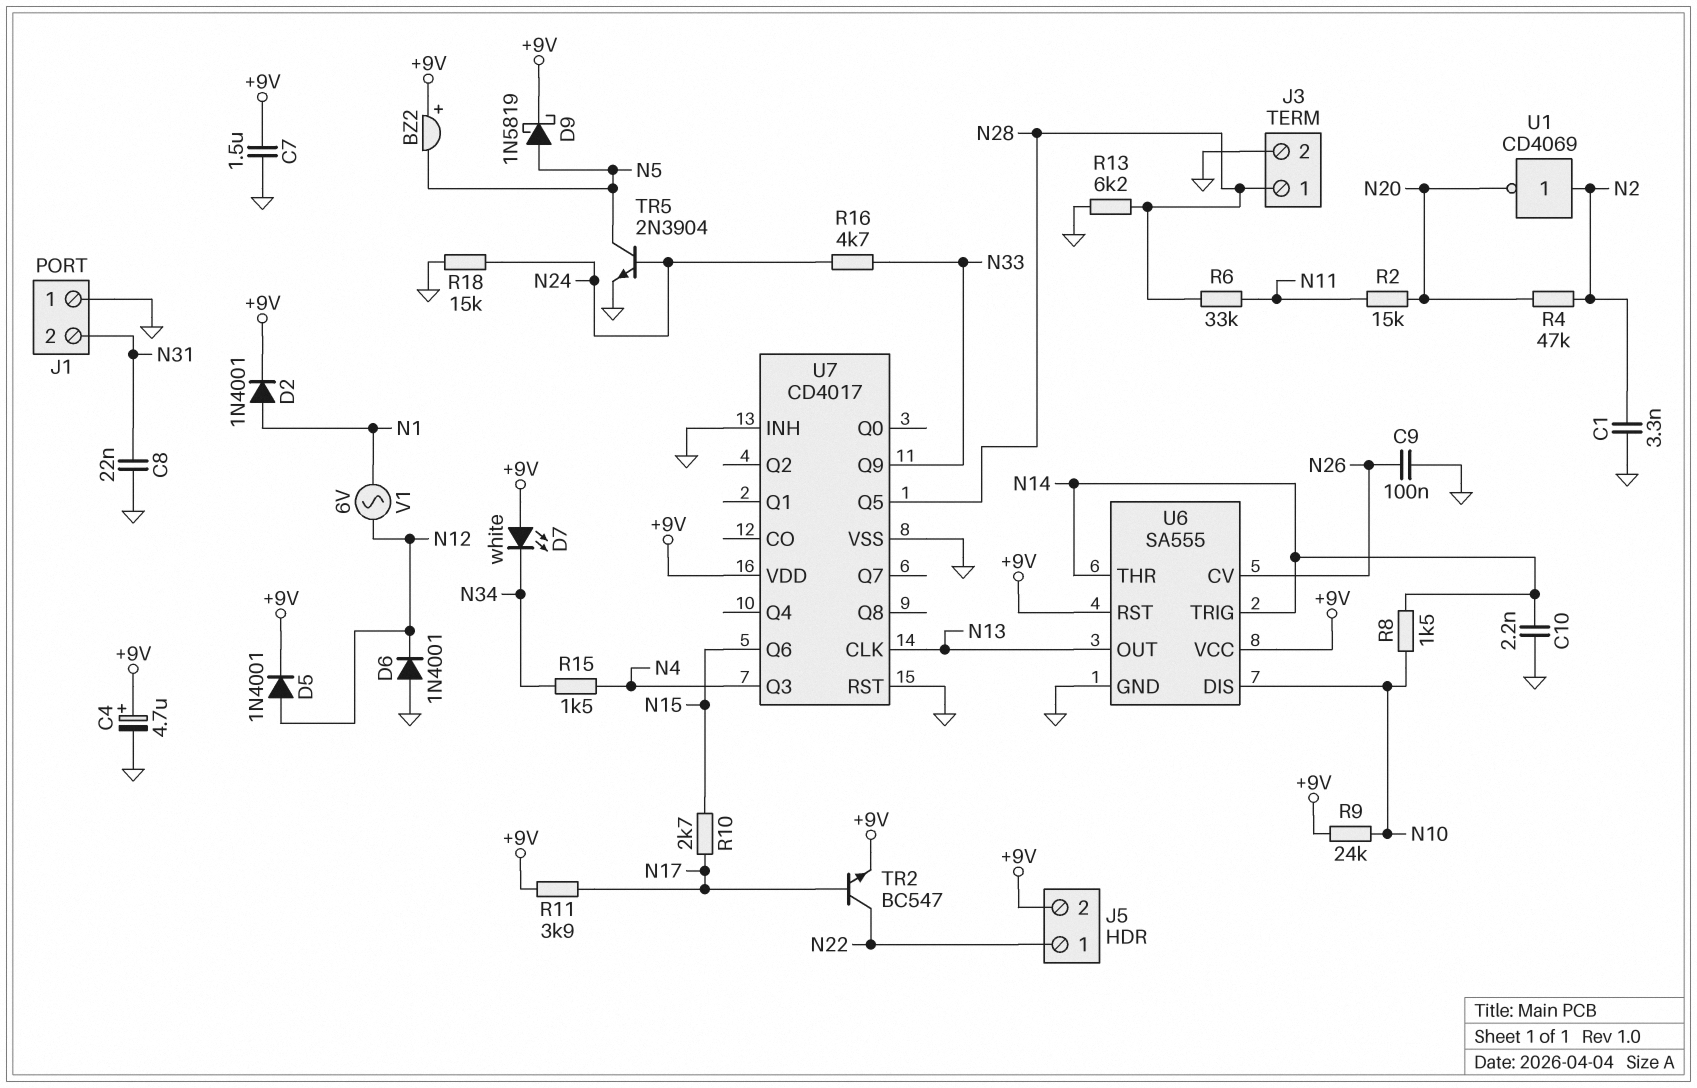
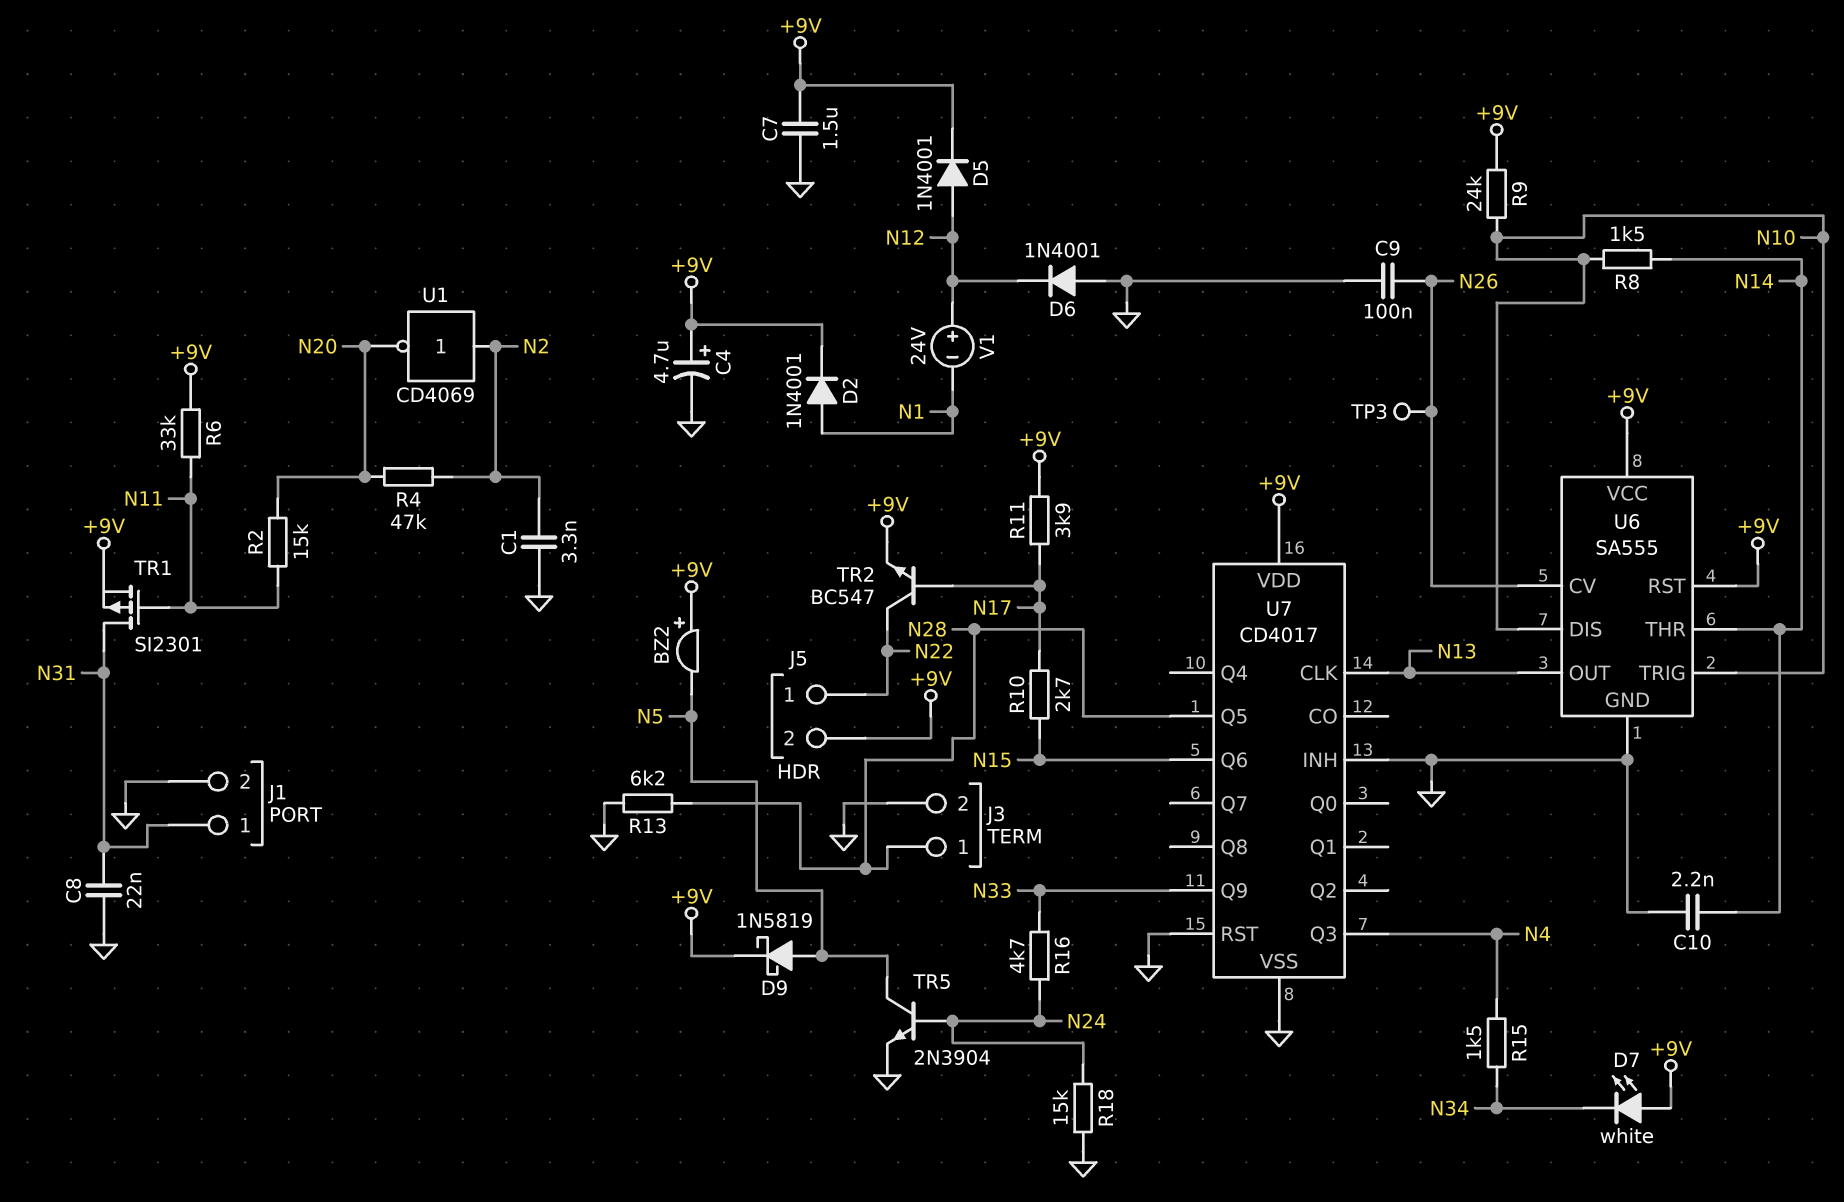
J1 pin 1: GND -> N31
J1 pin 2: N31 -> GND
R6: 33k (N11, N28) -> 33k (+9V, N11)
TP3: none -> test point (N26)
TR1: none -> PMOS SI2301 (G N11, D N31, S +9V)
U6 pin TRIG: N14 -> N10
V1: AC 6V (N1, N12) -> 24V (plus N12, minus N1)

